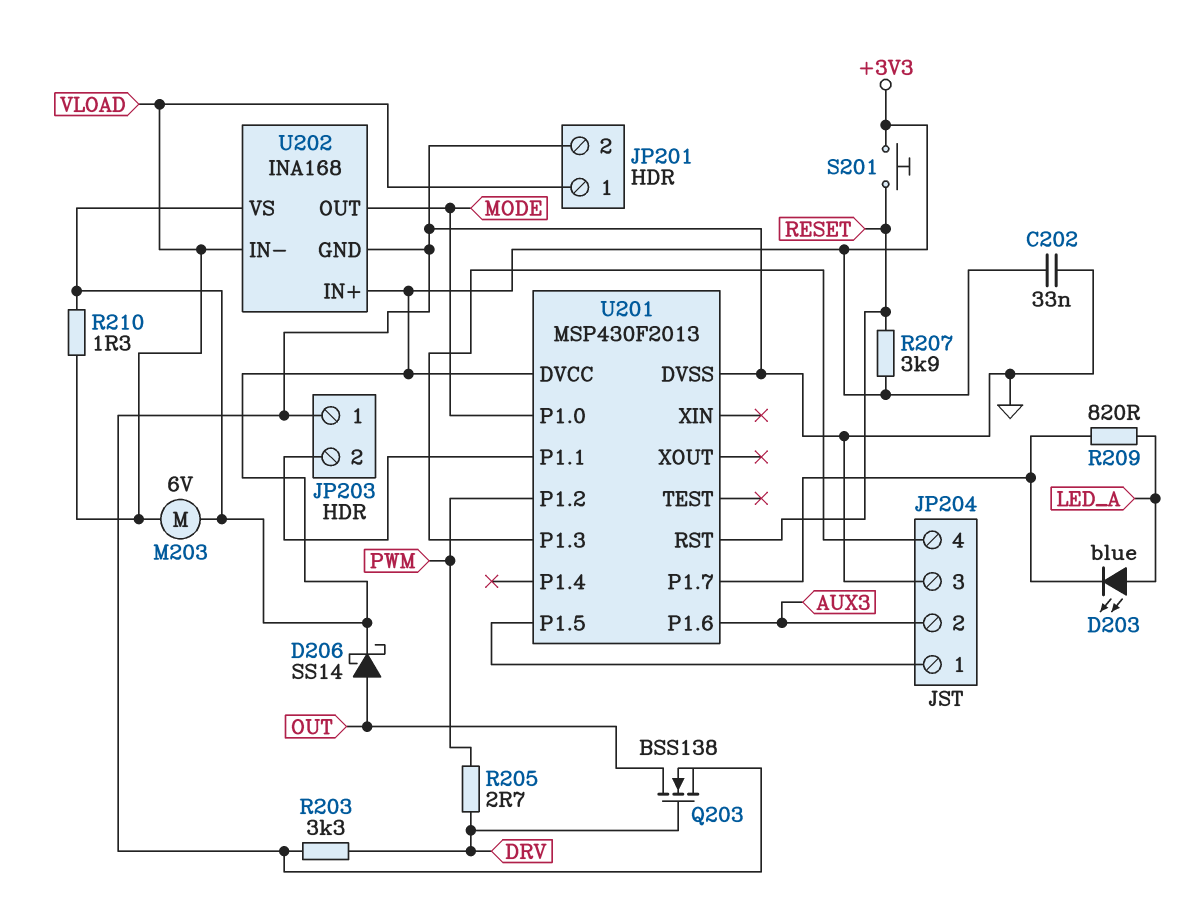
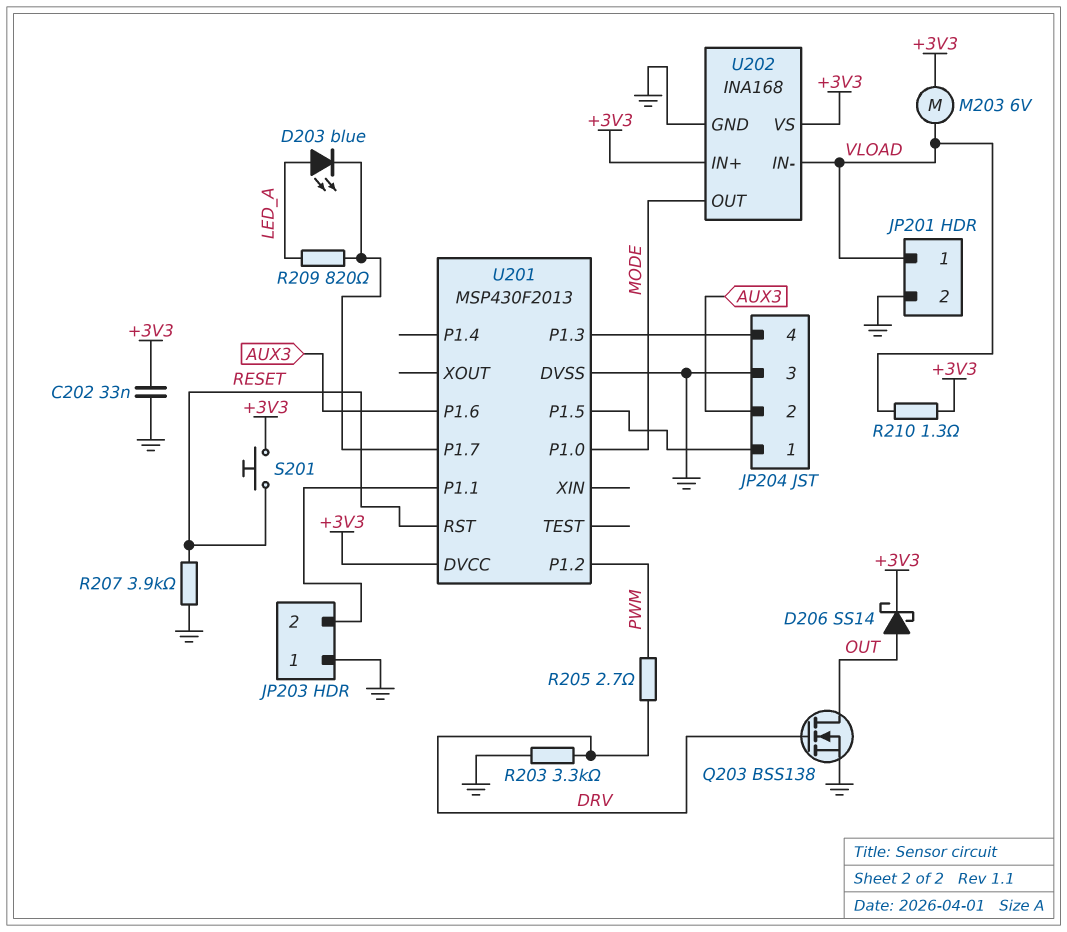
R207: 3.9k (+3V3, RESET) -> 3.9k (GND, RESET)

